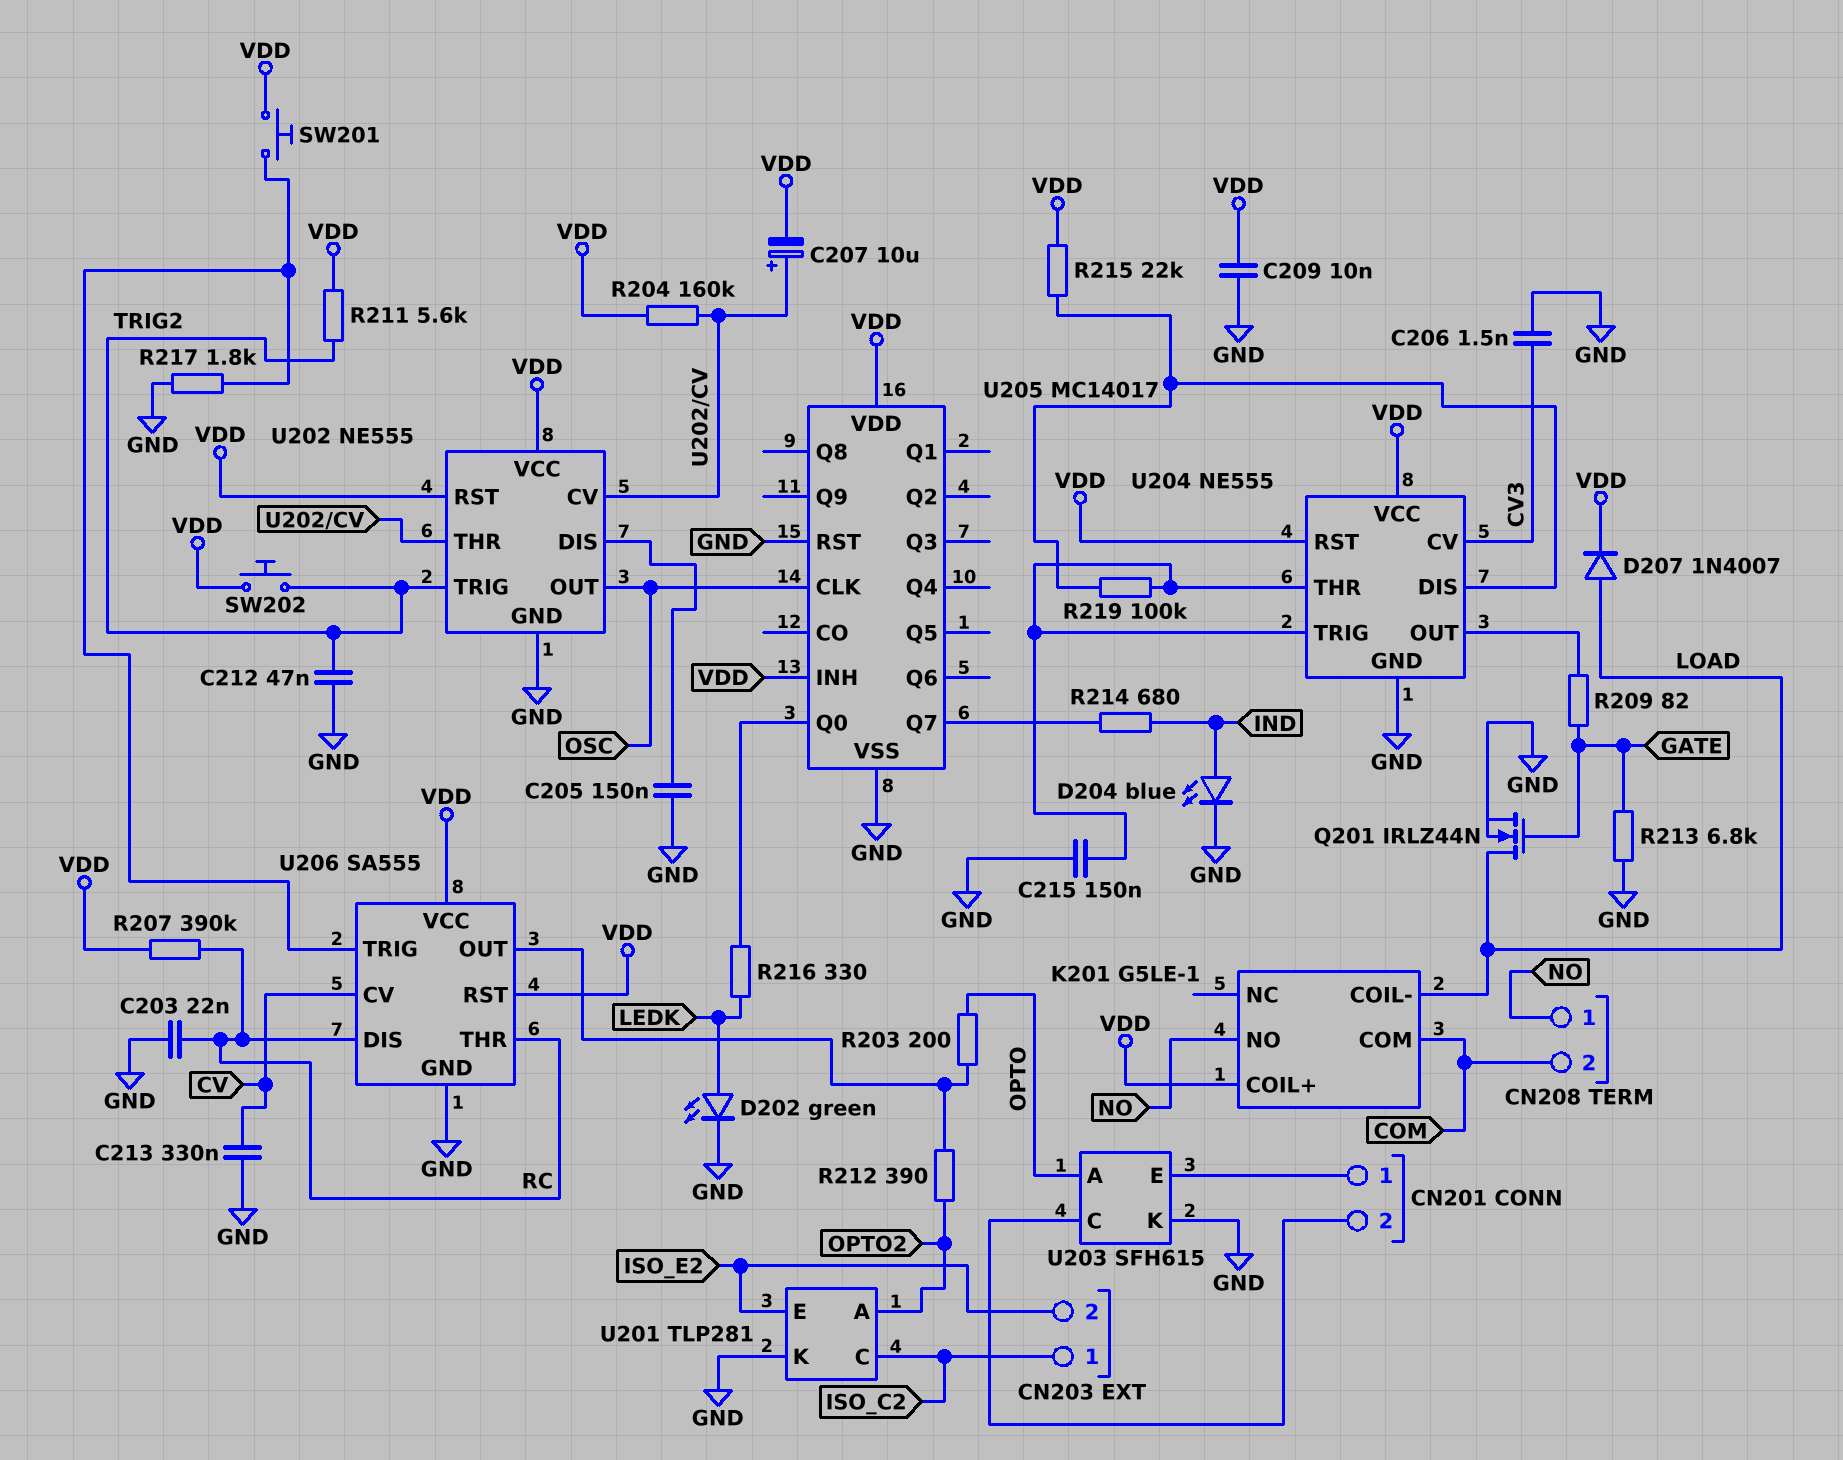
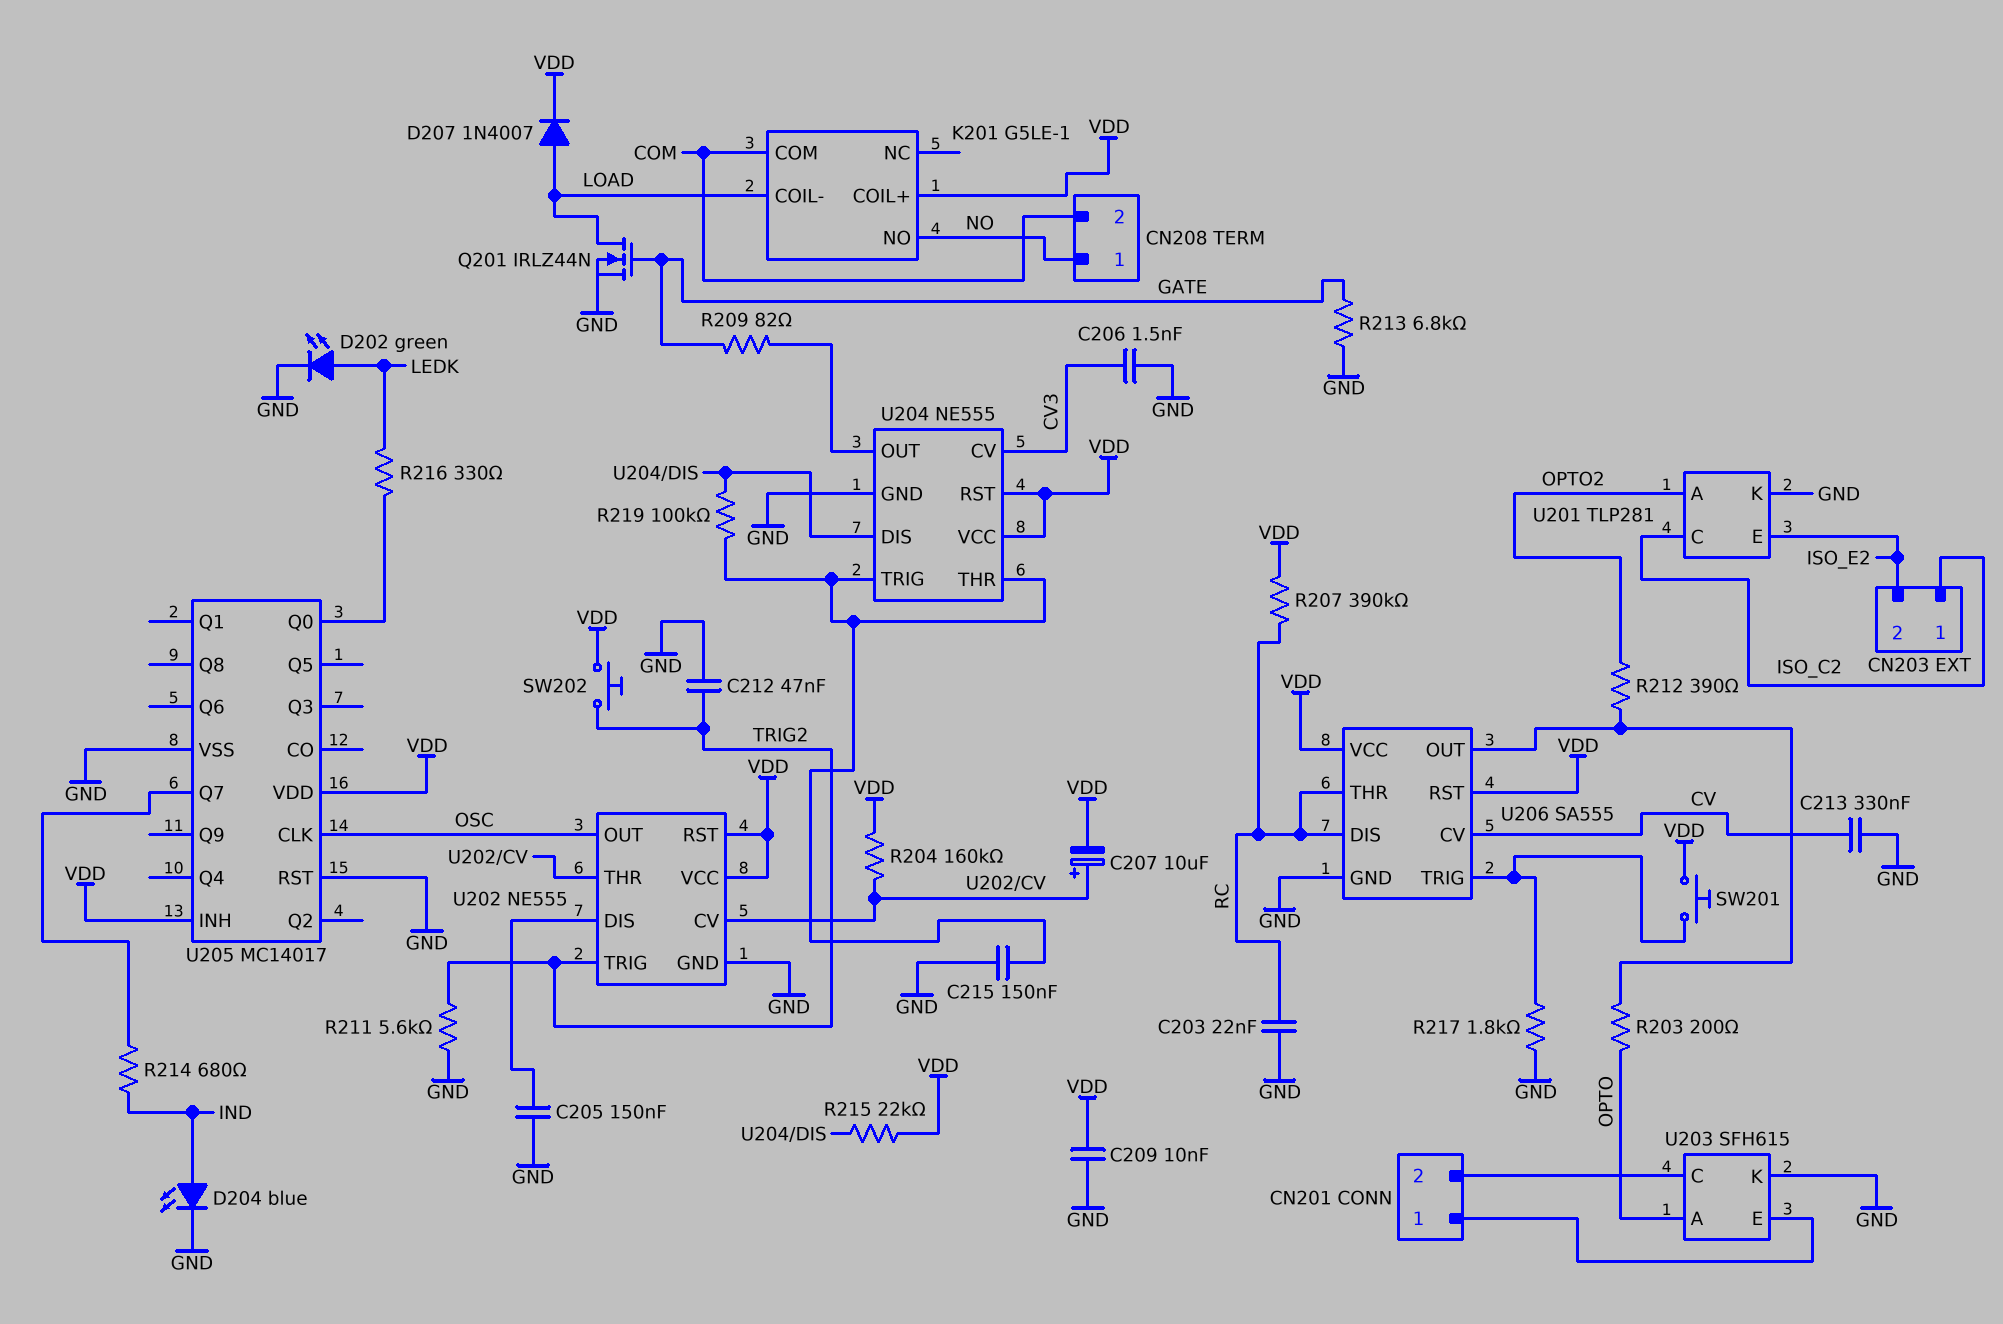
R211: 5.6k (TRIG2, VDD) -> 5.6k (GND, TRIG2)

